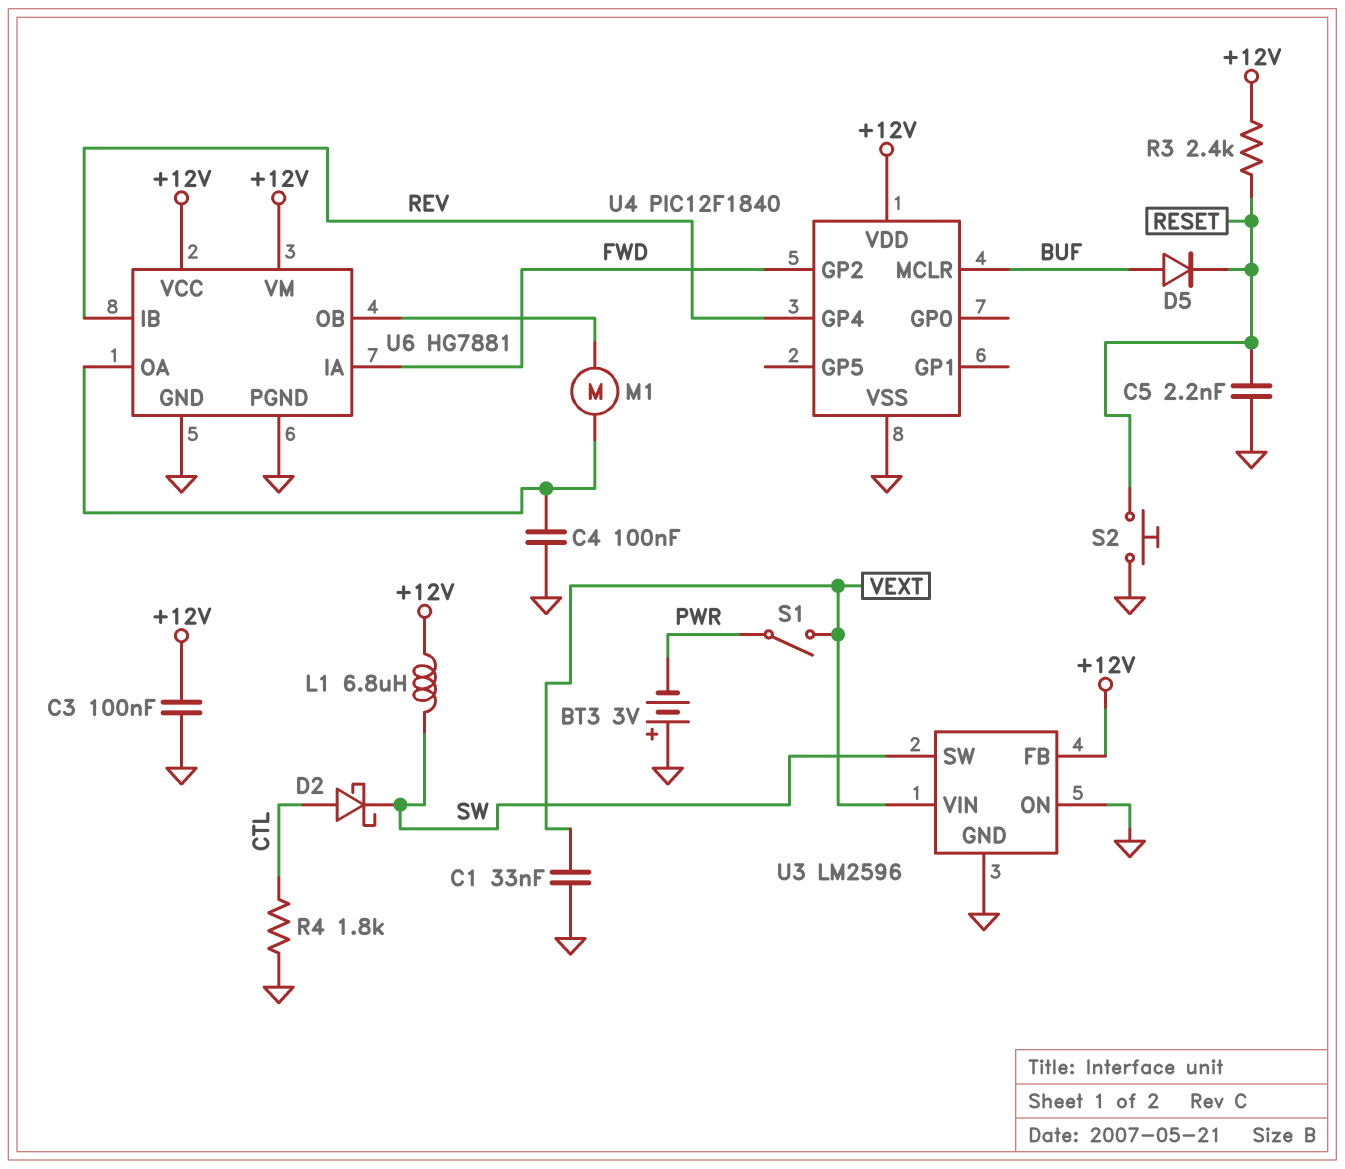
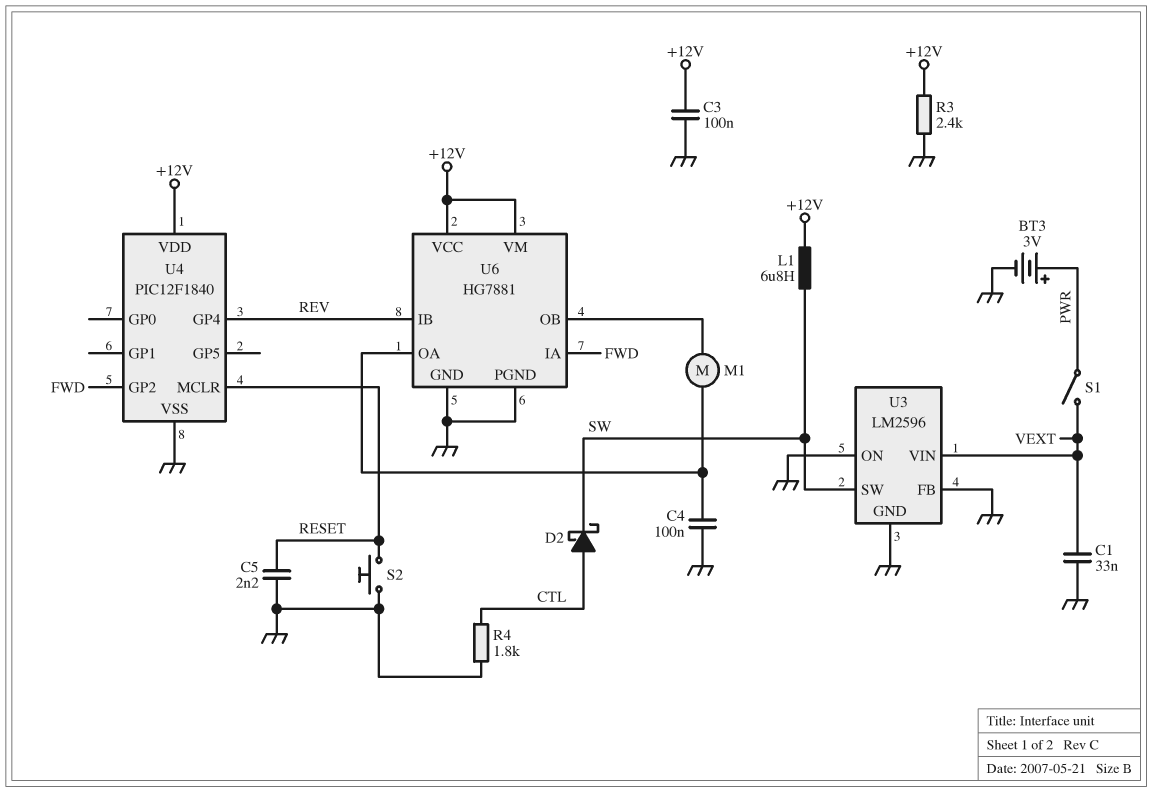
BT3: 3V (plus GND, minus PWR) -> 3V (plus PWR, minus GND)
D5: diode (A BUF, K RESET) -> none
R3: 2.4k (+12V, RESET) -> 2.4k (+12V, GND)
U3 pin FB: +12V -> GND
U4 pin MCLR: BUF -> RESET

